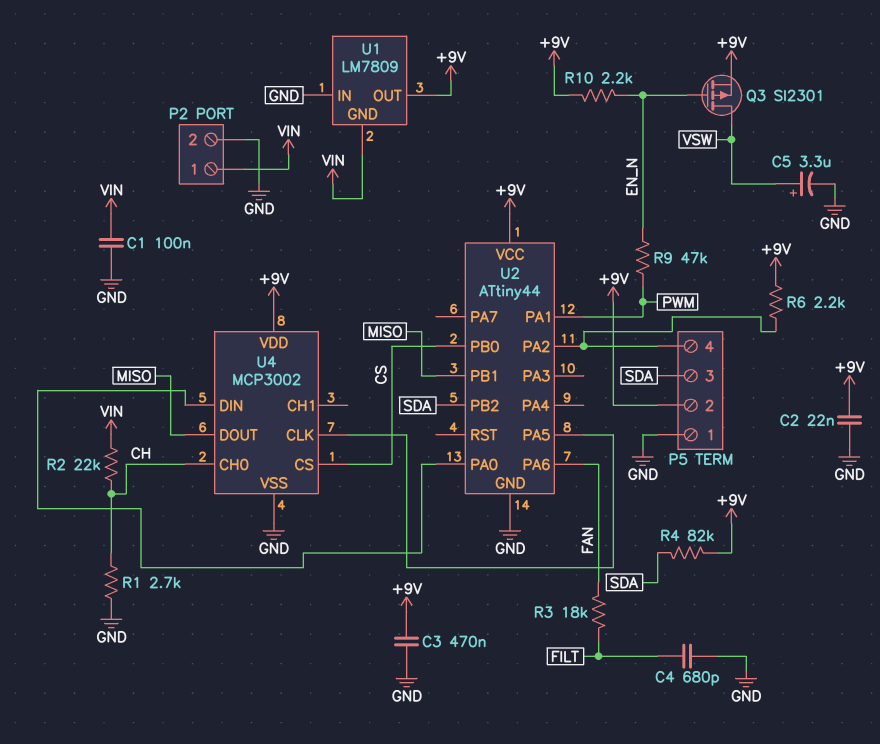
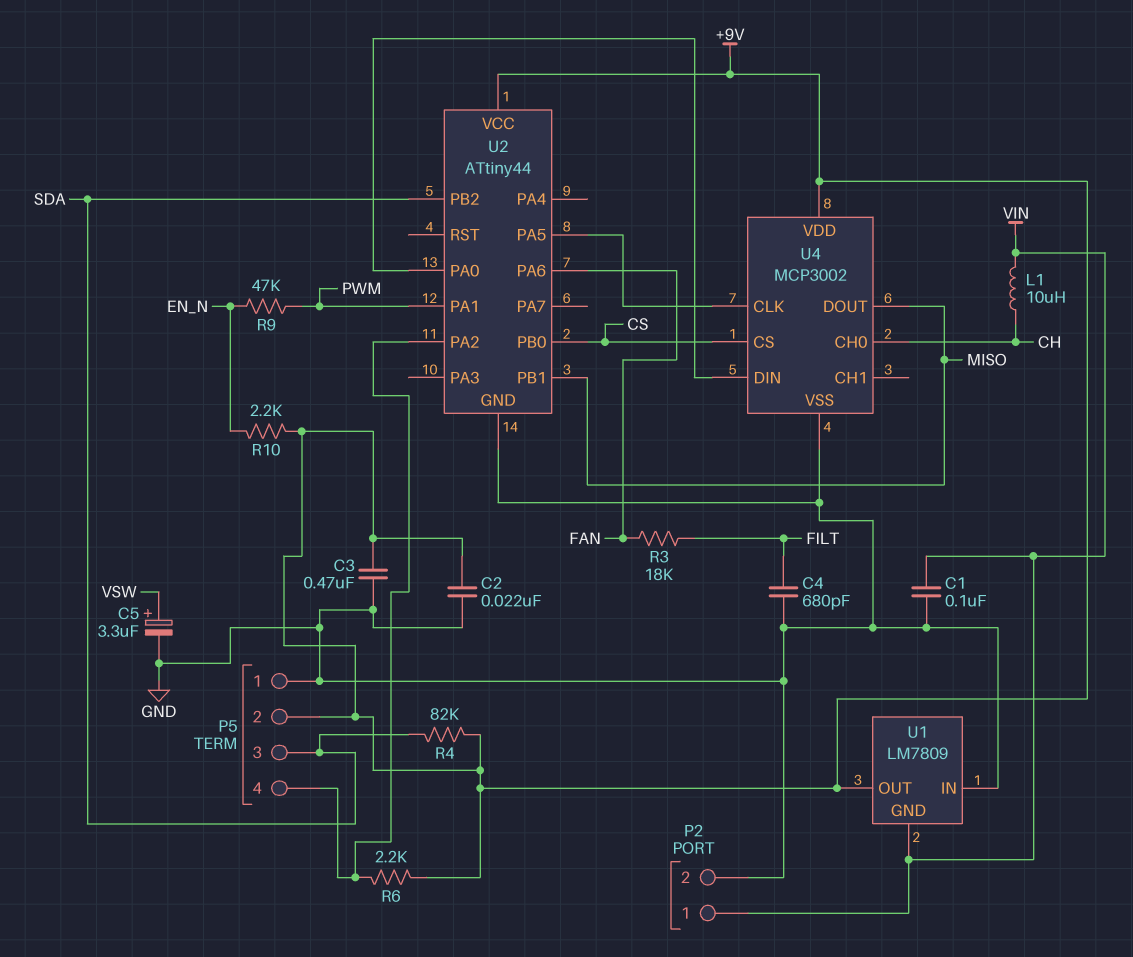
L1: none -> 10uH (CH, VIN)
Q3: PMOS SI2301 (G EN_N, D VSW, S +9V) -> none
R1: 2.7k (CH, GND) -> none
R2: 22k (CH, VIN) -> none

